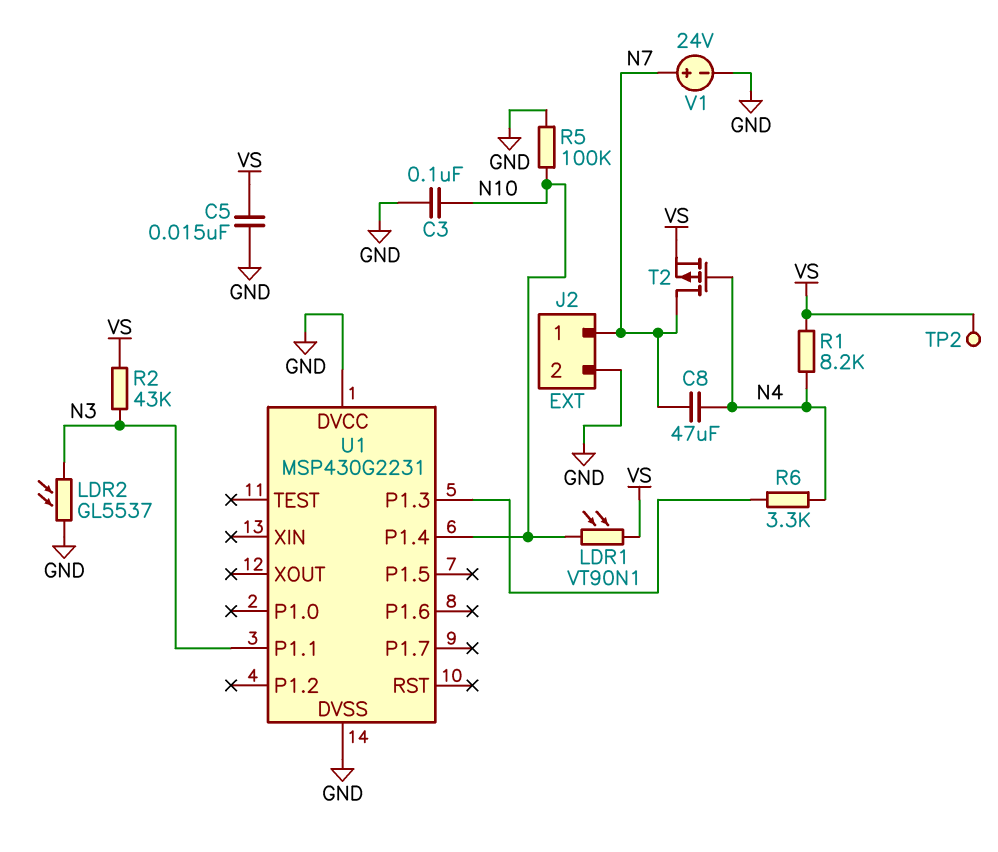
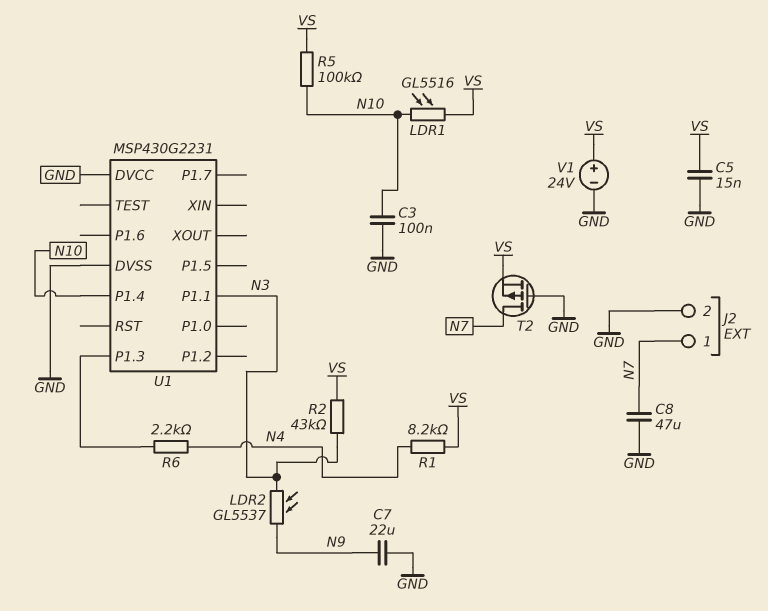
C7: none -> 22uF (GND, N9)
C8: 47uF (N4, N7) -> 47uF (GND, N7)
LDR1: VT90N1 (N10, VS) -> GL5516 (N10, VS)
LDR2: GL5537 (GND, N3) -> GL5537 (N3, N9)
R5: 100k (GND, N10) -> 100k (N10, VS)
R6: 3.3k (N4, U1/P1.3) -> 2.2k (N4, U1/P1.3)
T2: PMOS (G N4, D N7, S VS) -> PMOS (G GND, D N7, S VS)
TP2: test point (VS) -> none
V1: 24V (plus N7, minus GND) -> 24V (plus VS, minus GND)

